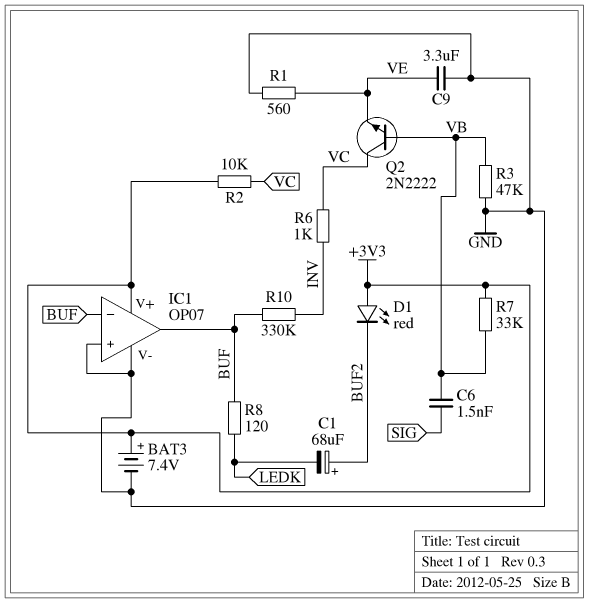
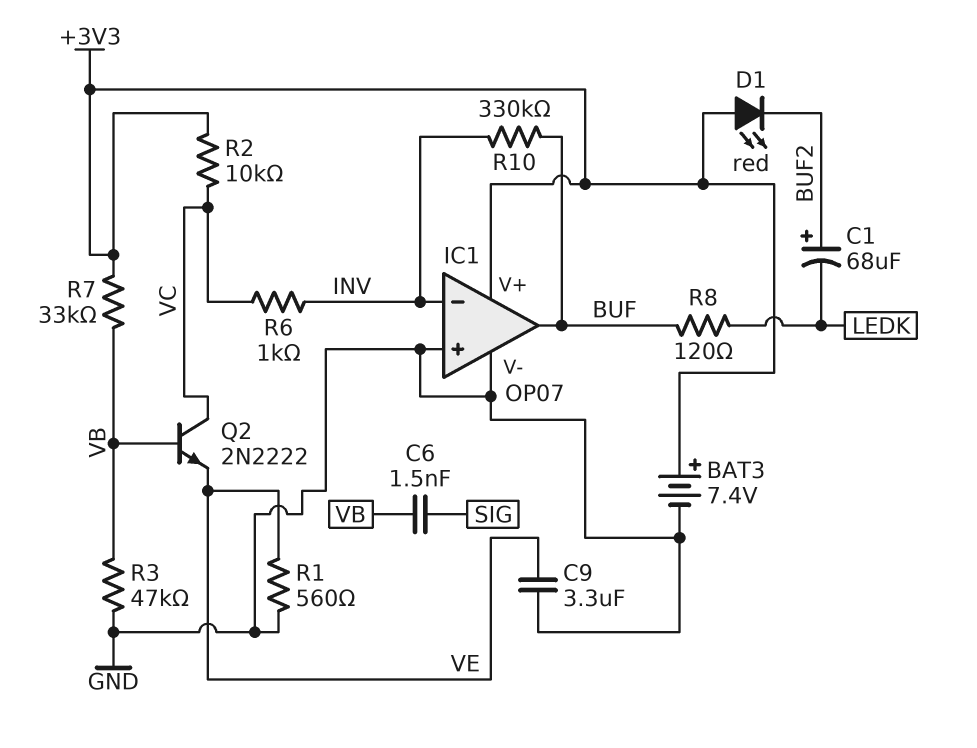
IC1 pin in-: BUF -> INV

